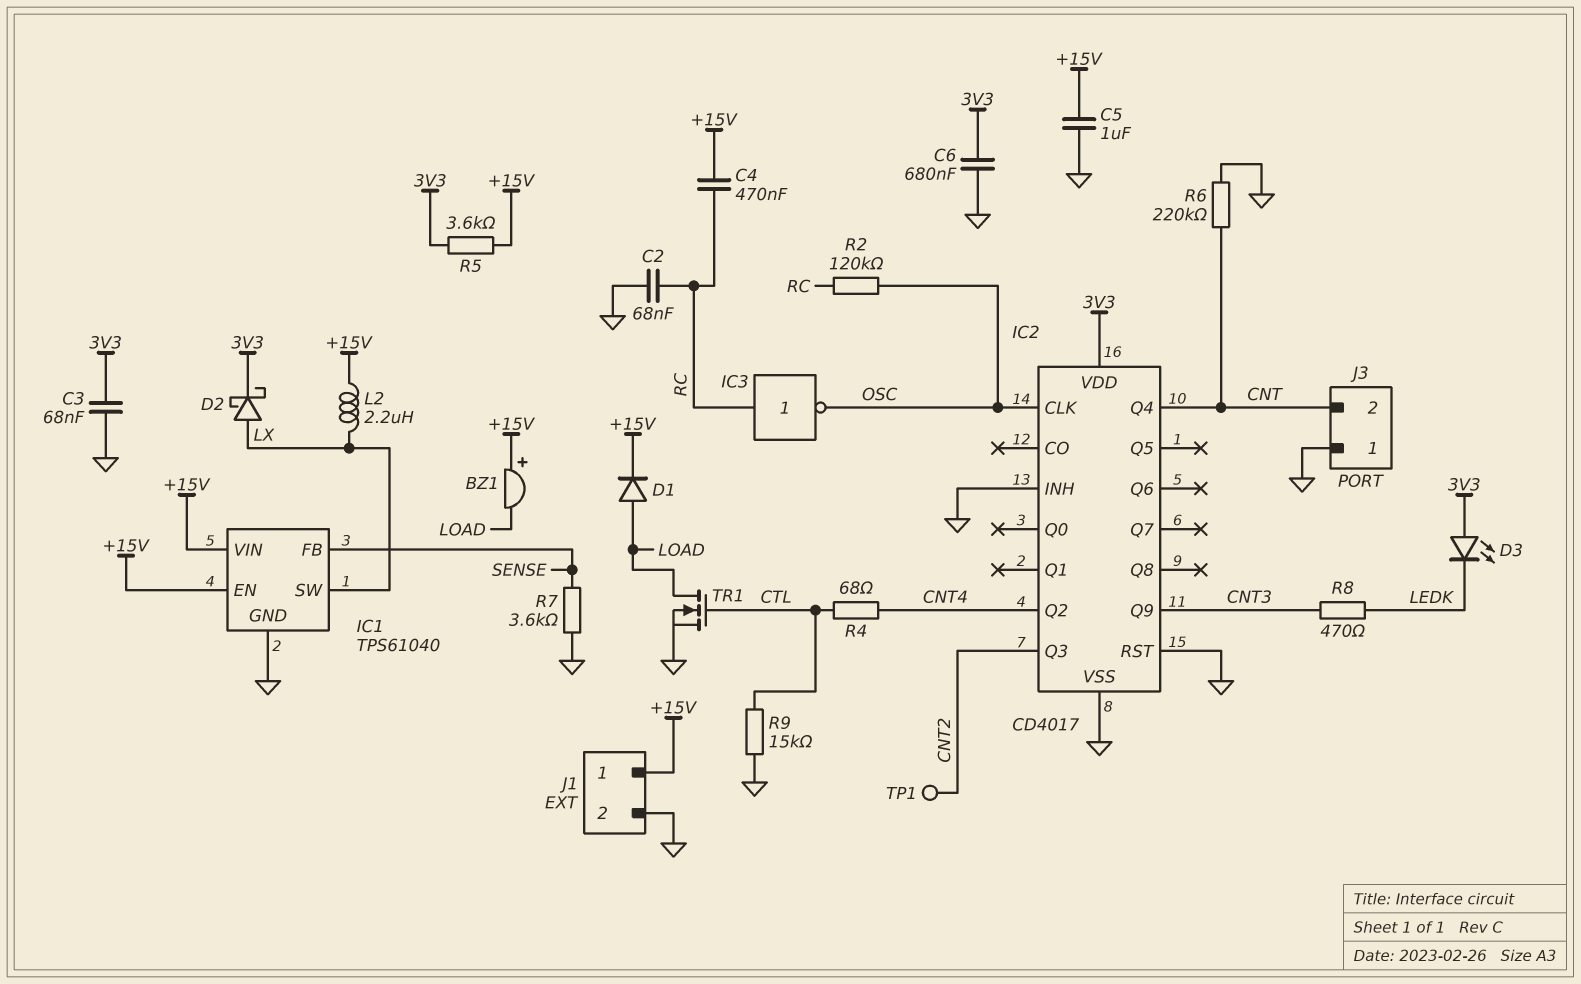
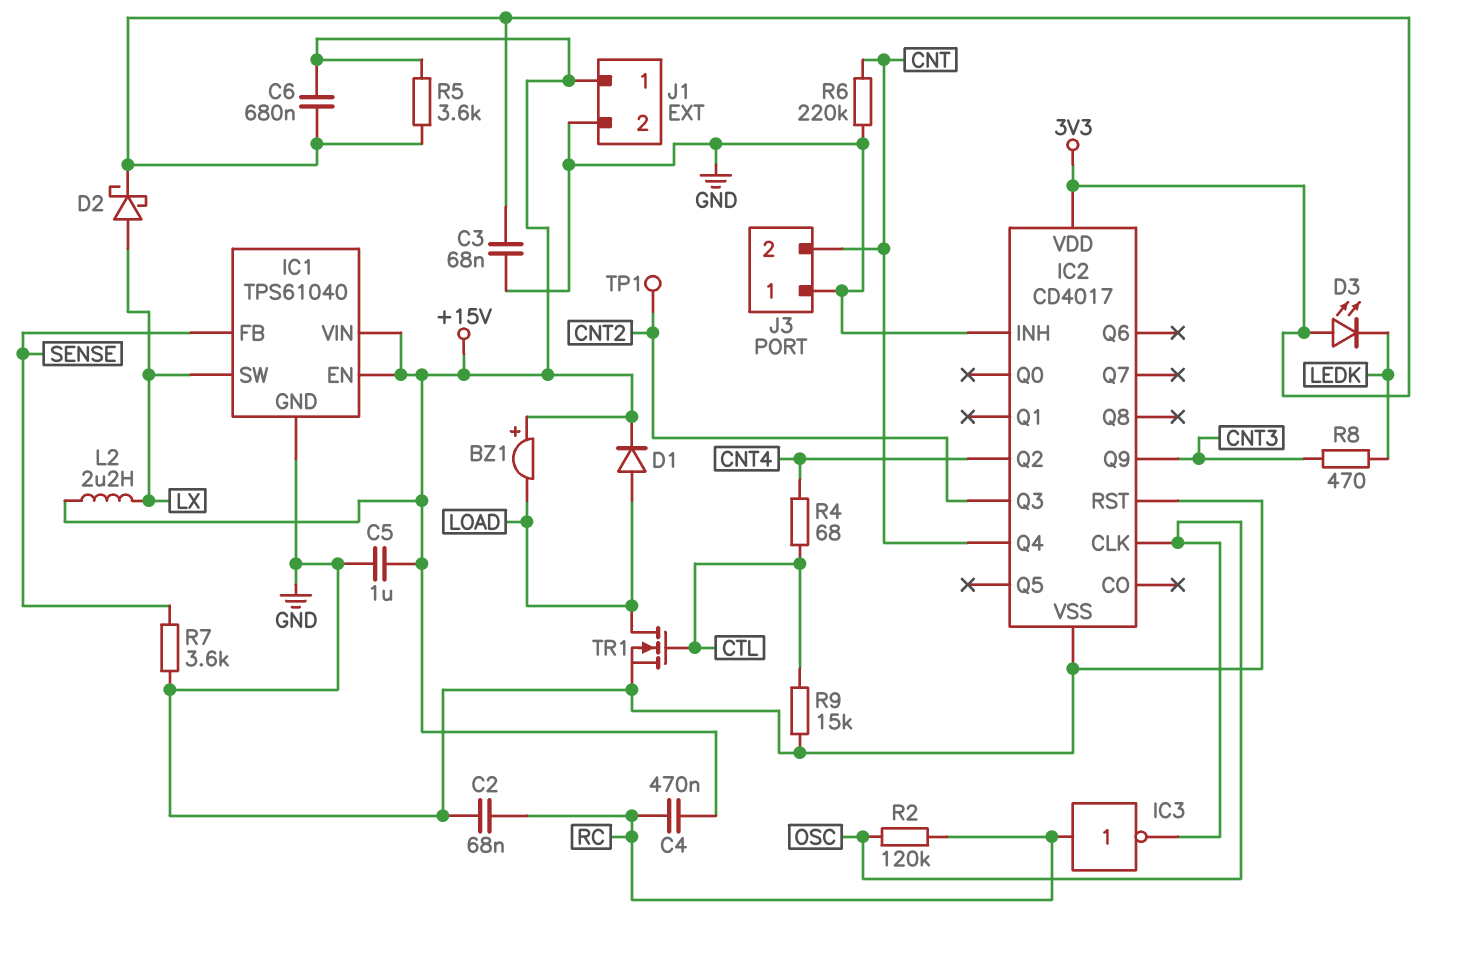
C6: 680nF (3V3, GND) -> 680nF (+15V, 3V3)

